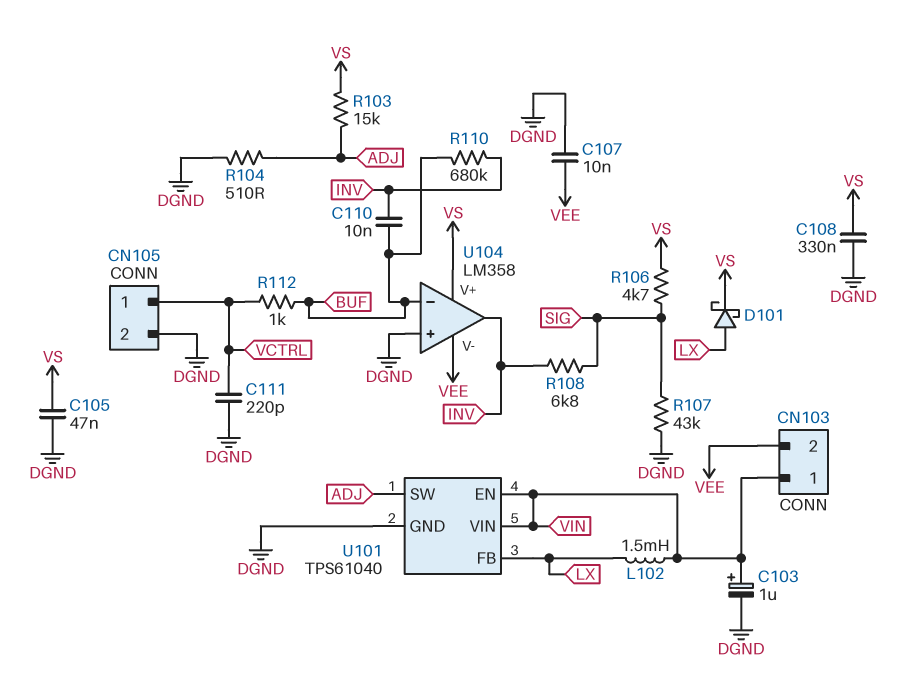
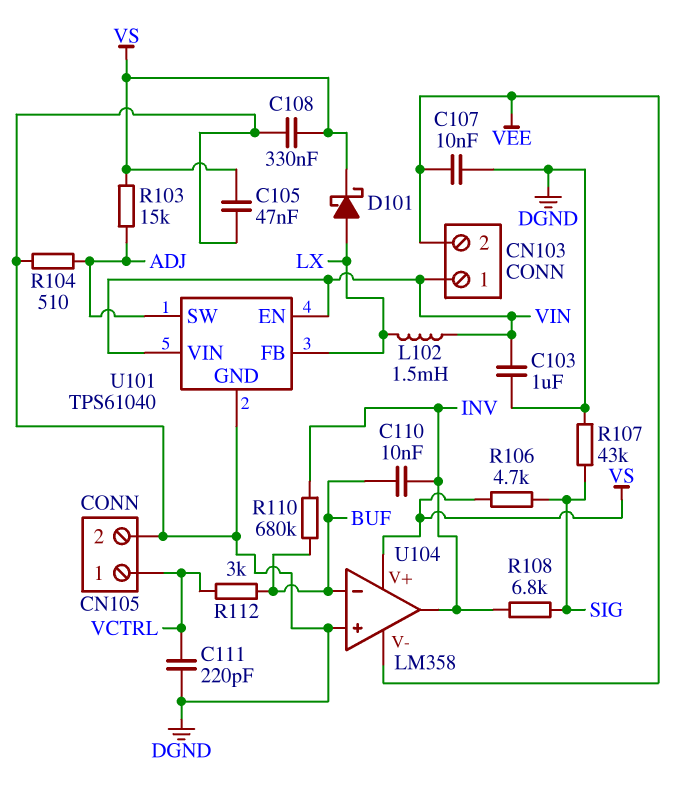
C103: 1uF (plus VIN, minus DGND) -> 1uF (DGND, VIN)
R112: 1k (BUF, VCTRL) -> 3k (BUF, VCTRL)

